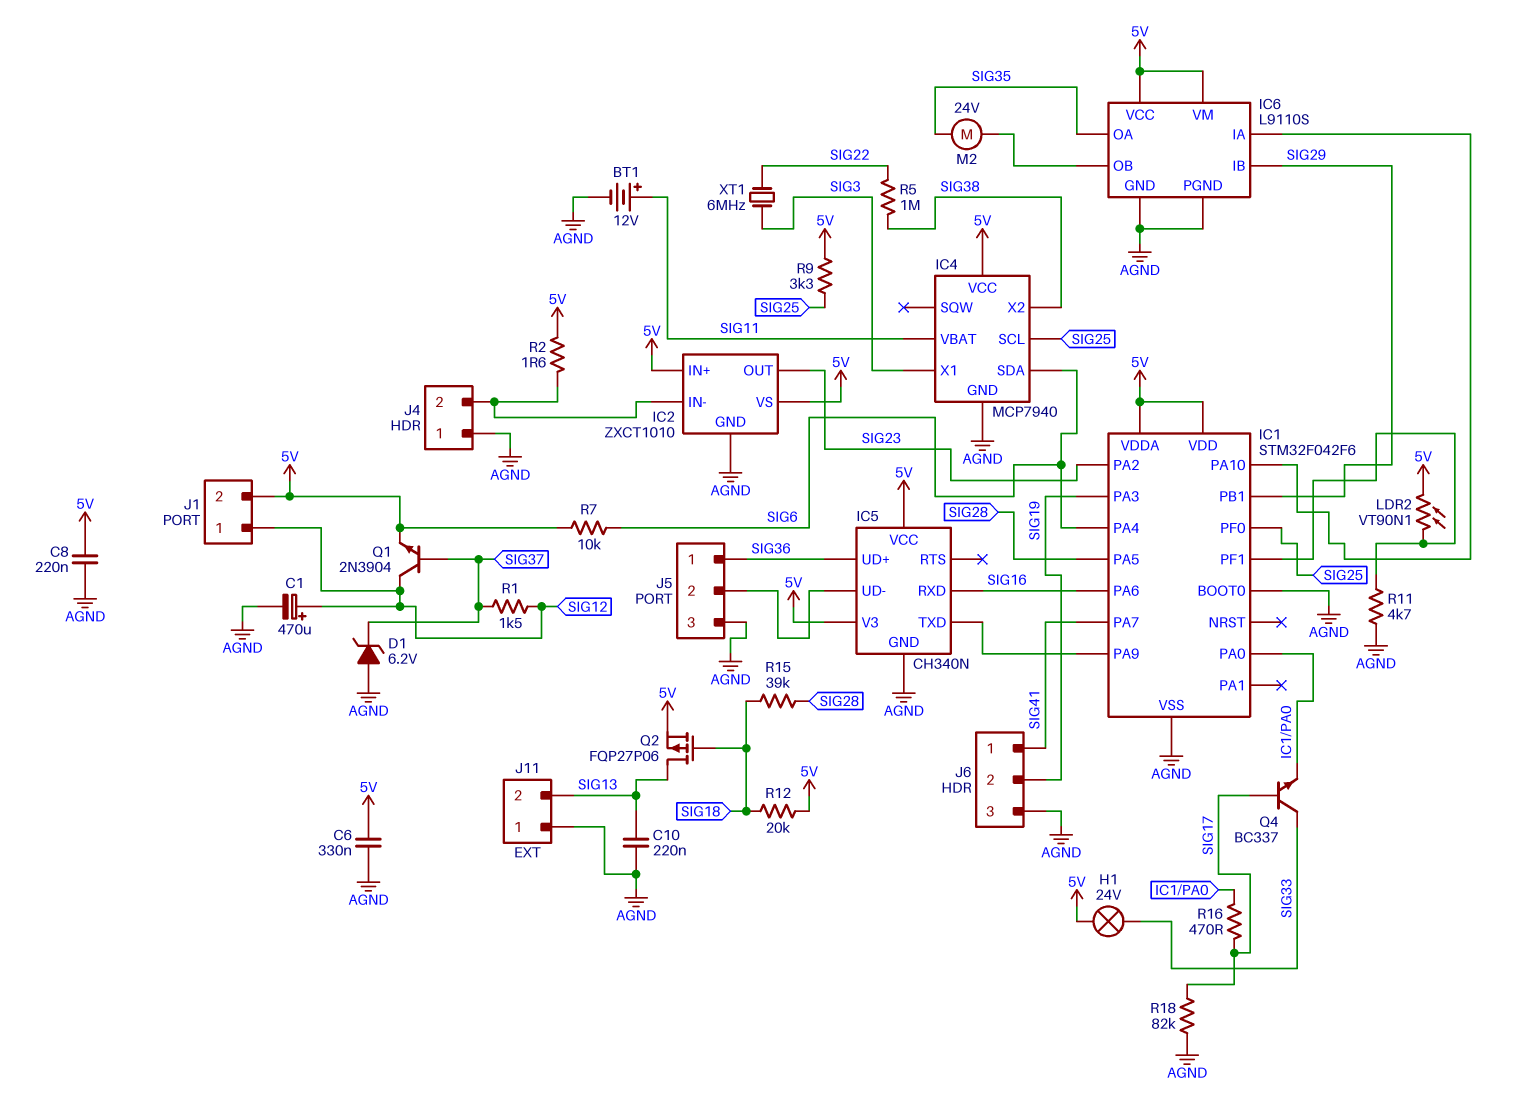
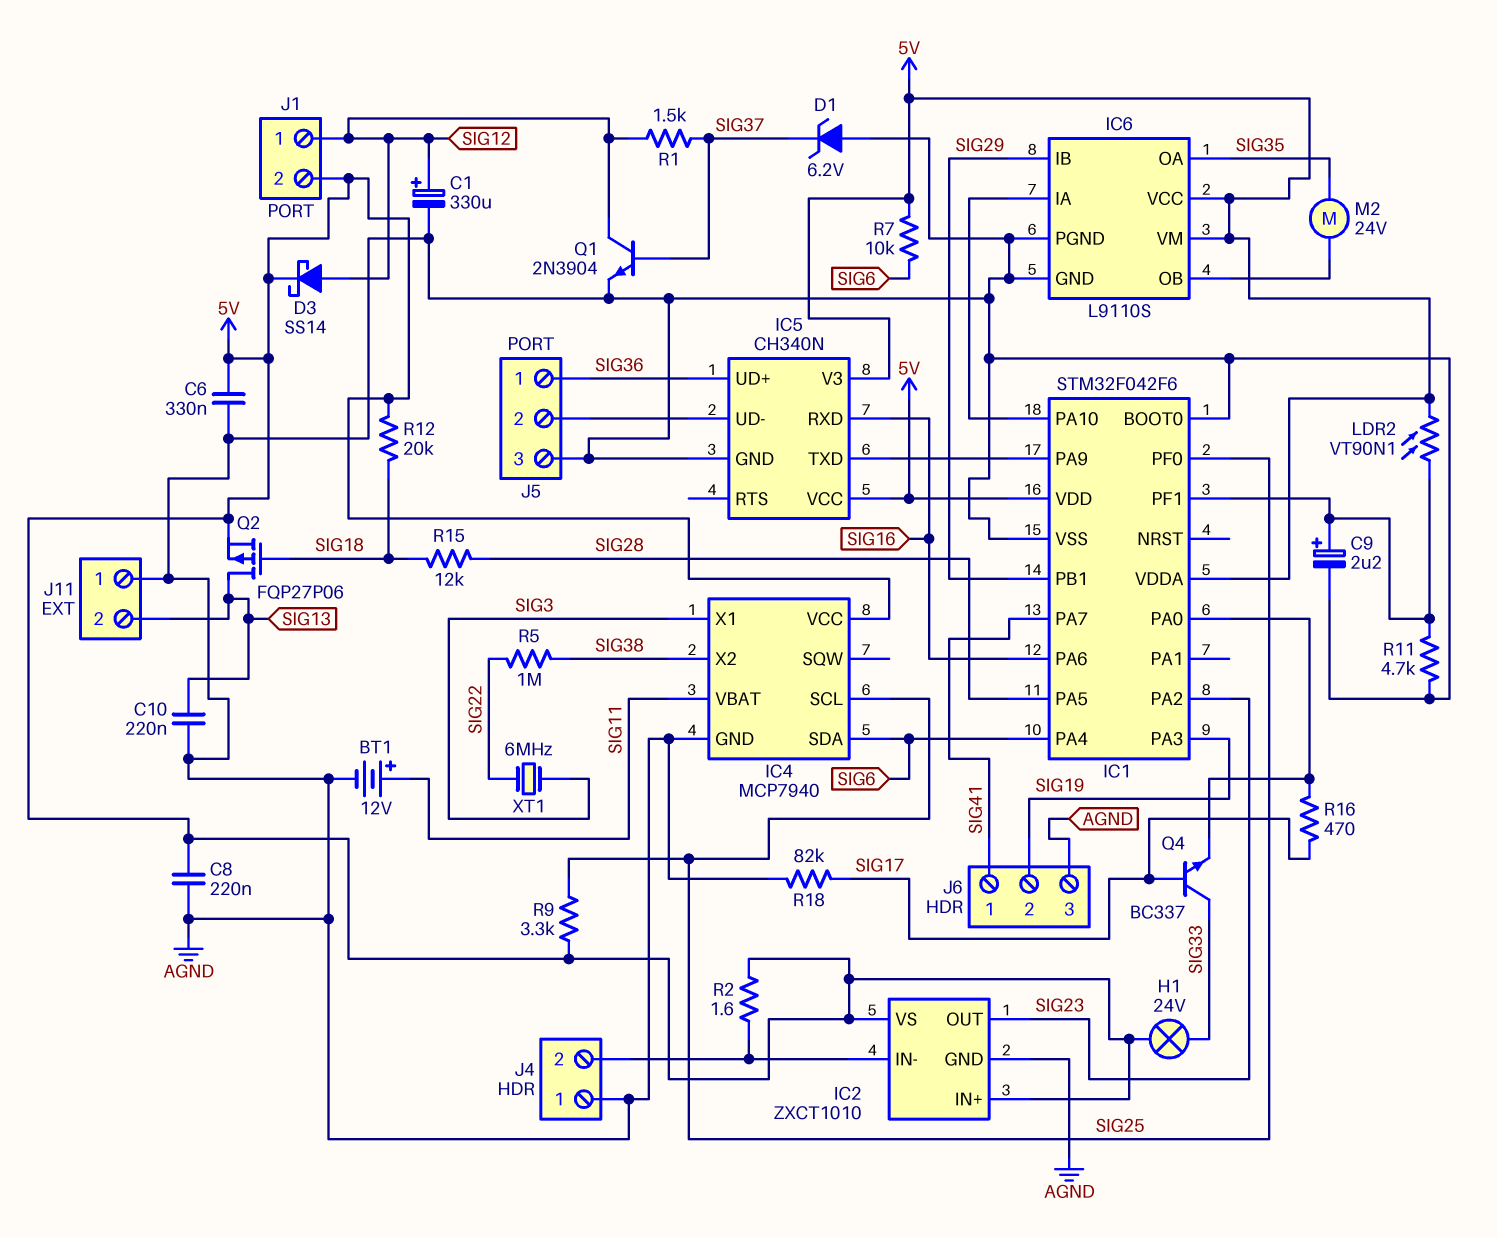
C1: 470uF (plus SIG12, minus AGND) -> 330uF (plus SIG12, minus AGND)
C9: none -> 2.2uF (plus IC1/PF1, minus AGND)
D3: none -> schottky SS14 (A SIG12, K 5V)
Q1: NPN 2N3904 (B SIG37, C SIG12, E 5V) -> NPN 2N3904 (B SIG37, C SIG12, E AGND)
R15: 39k (SIG18, SIG28) -> 12k (SIG18, SIG28)

